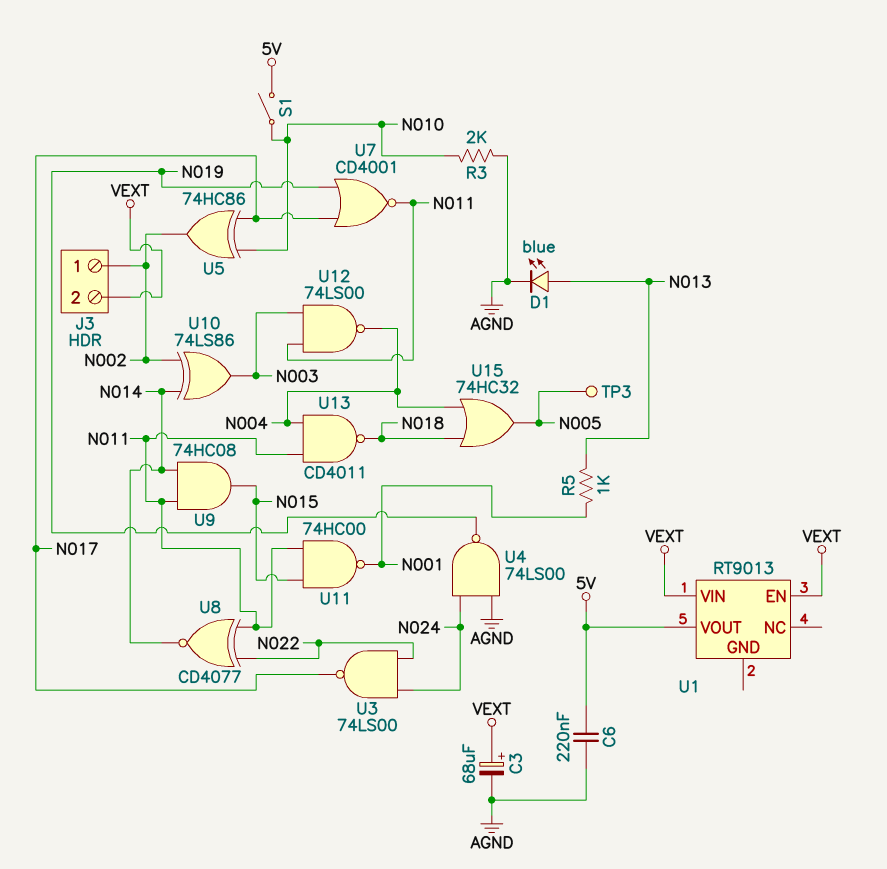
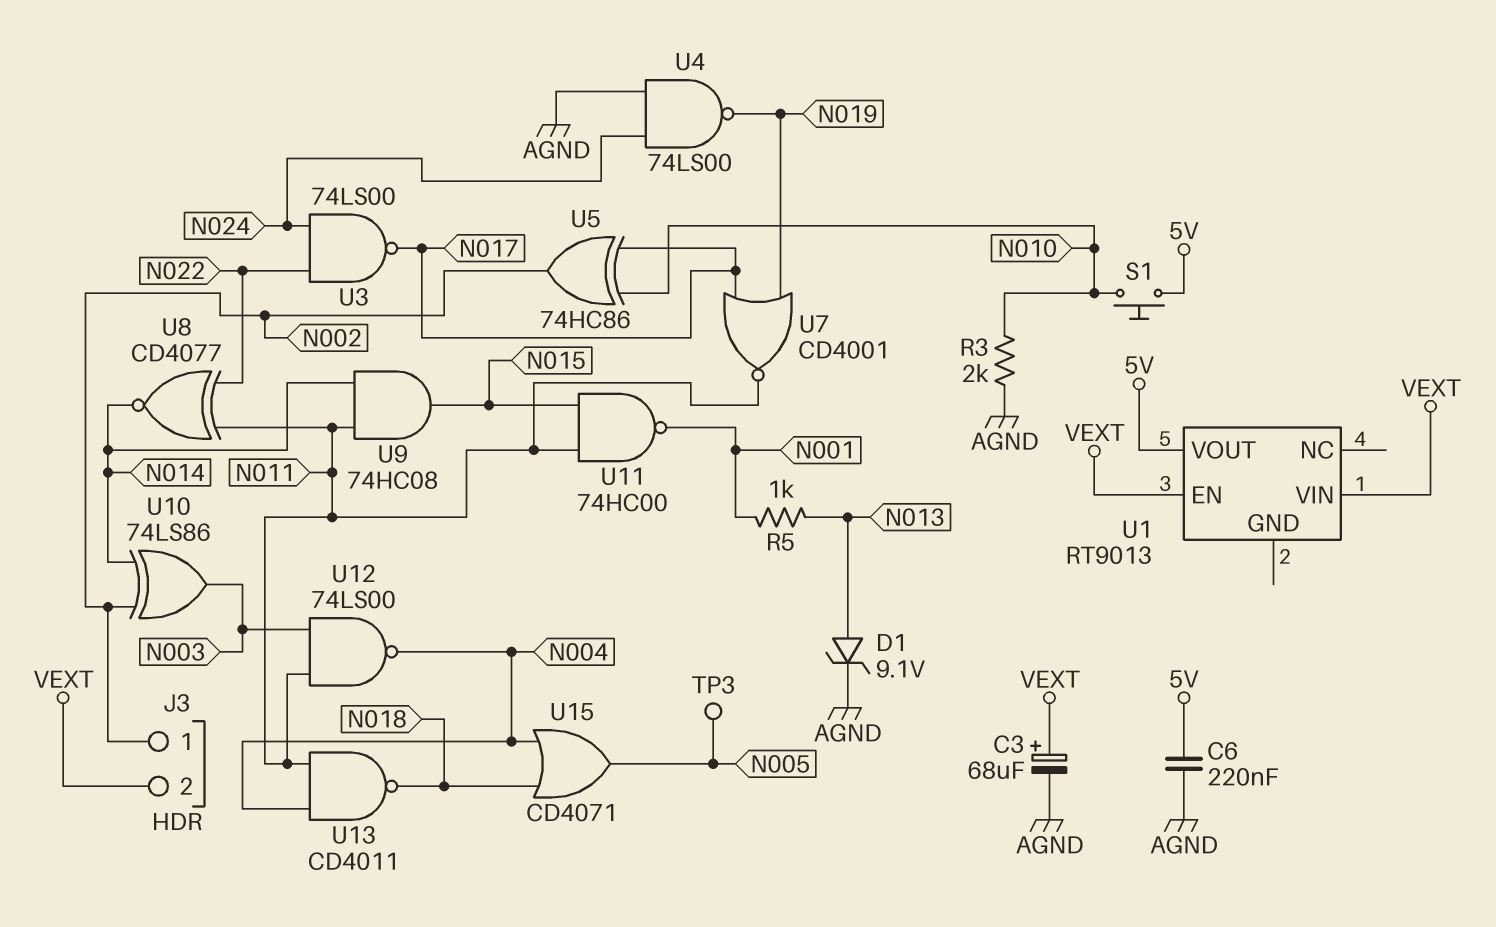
D1: LED blue (A N013, K AGND) -> zener 9.1V (A N013, K AGND)
S1: switch (5V, N010) -> button (5V, N010)
U15: OR 74HC32 (in N004, in N018, out N005) -> OR CD4071 (in N004, in N018, out N005)

